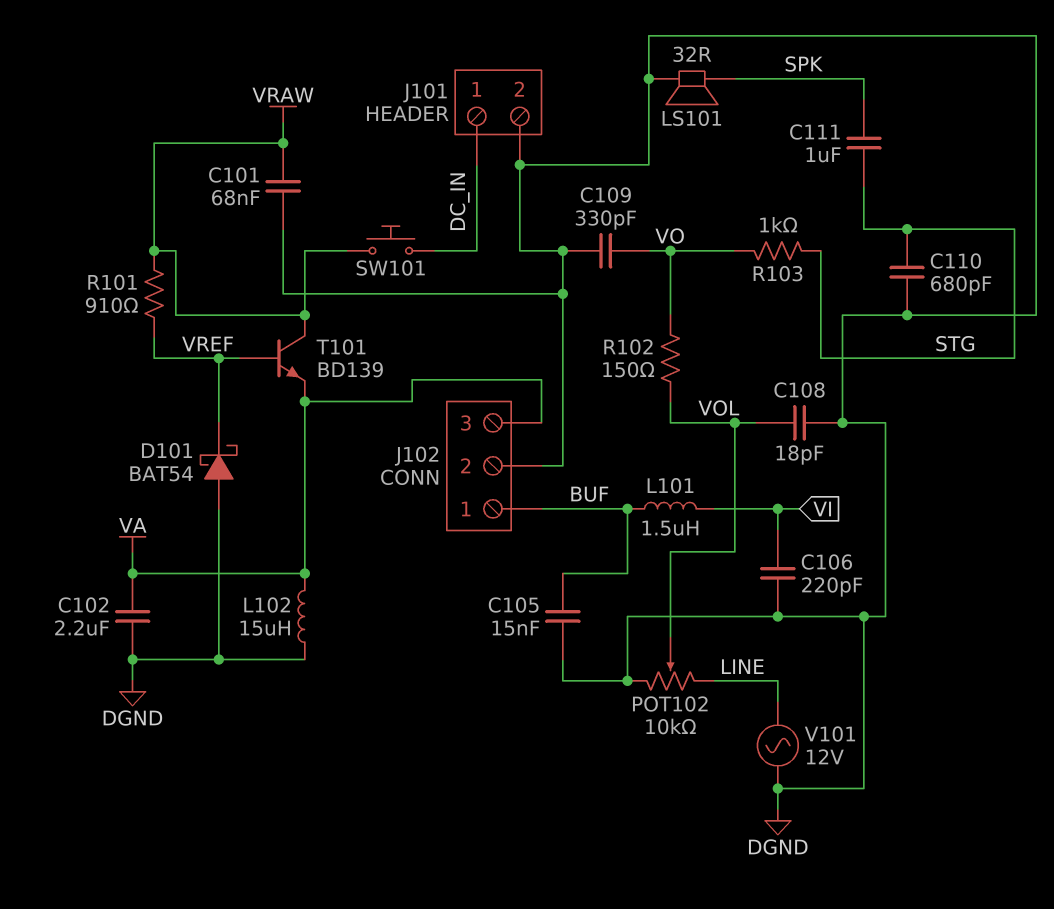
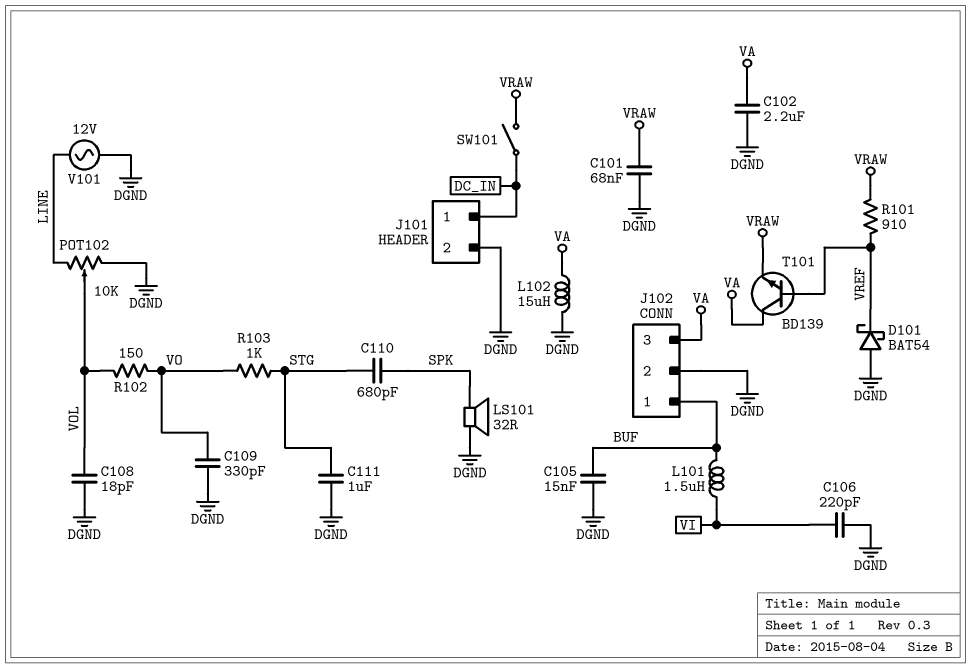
C110: 680pF (DGND, STG) -> 680pF (SPK, STG)
C111: 1uF (SPK, STG) -> 1uF (DGND, STG)
SW101: button (DC_IN, VRAW) -> switch (DC_IN, VRAW)
T101: NPN BD139 (B VREF, C VRAW, E VA) -> NPN BD139 (B VREF, C VA, E VRAW)

